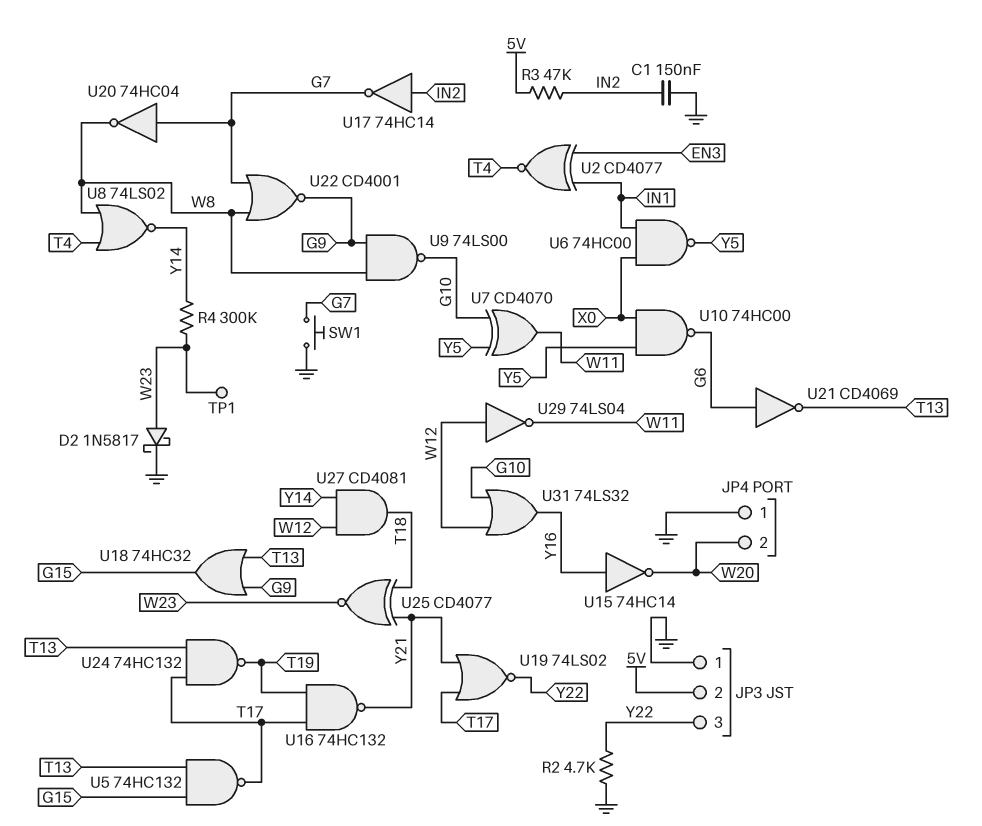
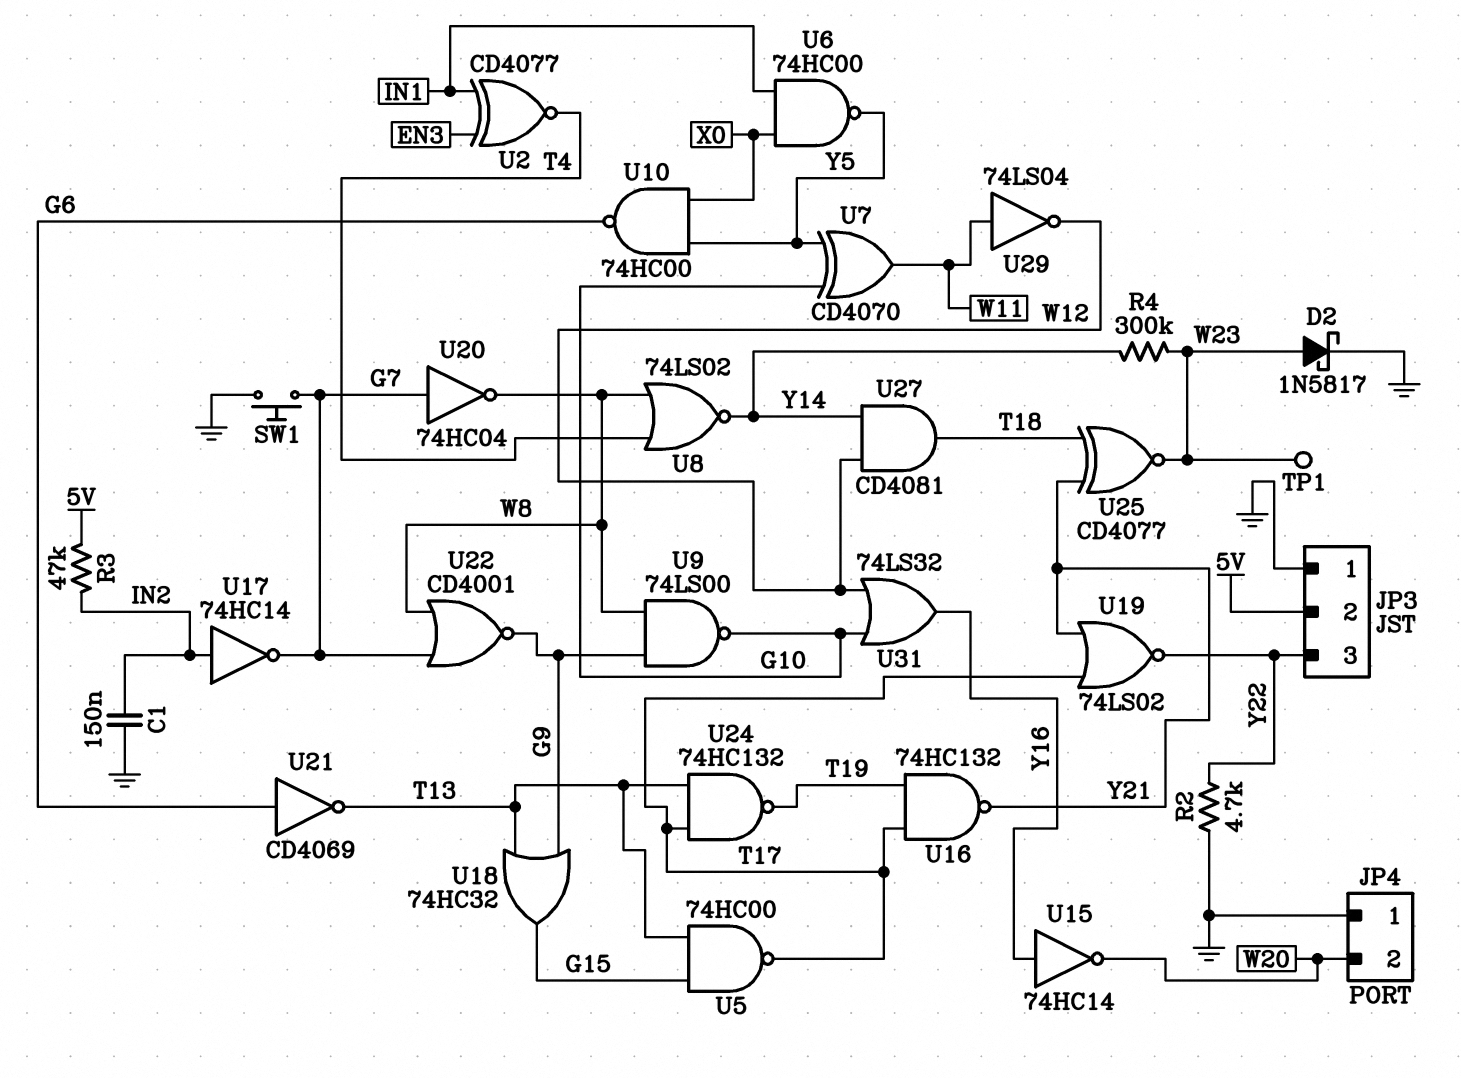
U5: NAND 74HC132 (in G15, in T13, out T17) -> NAND 74HC00 (in G15, in T13, out T17)
U29: NOT 74LS04 (in W12, out W11) -> NOT 74LS04 (in W11, out W12)

